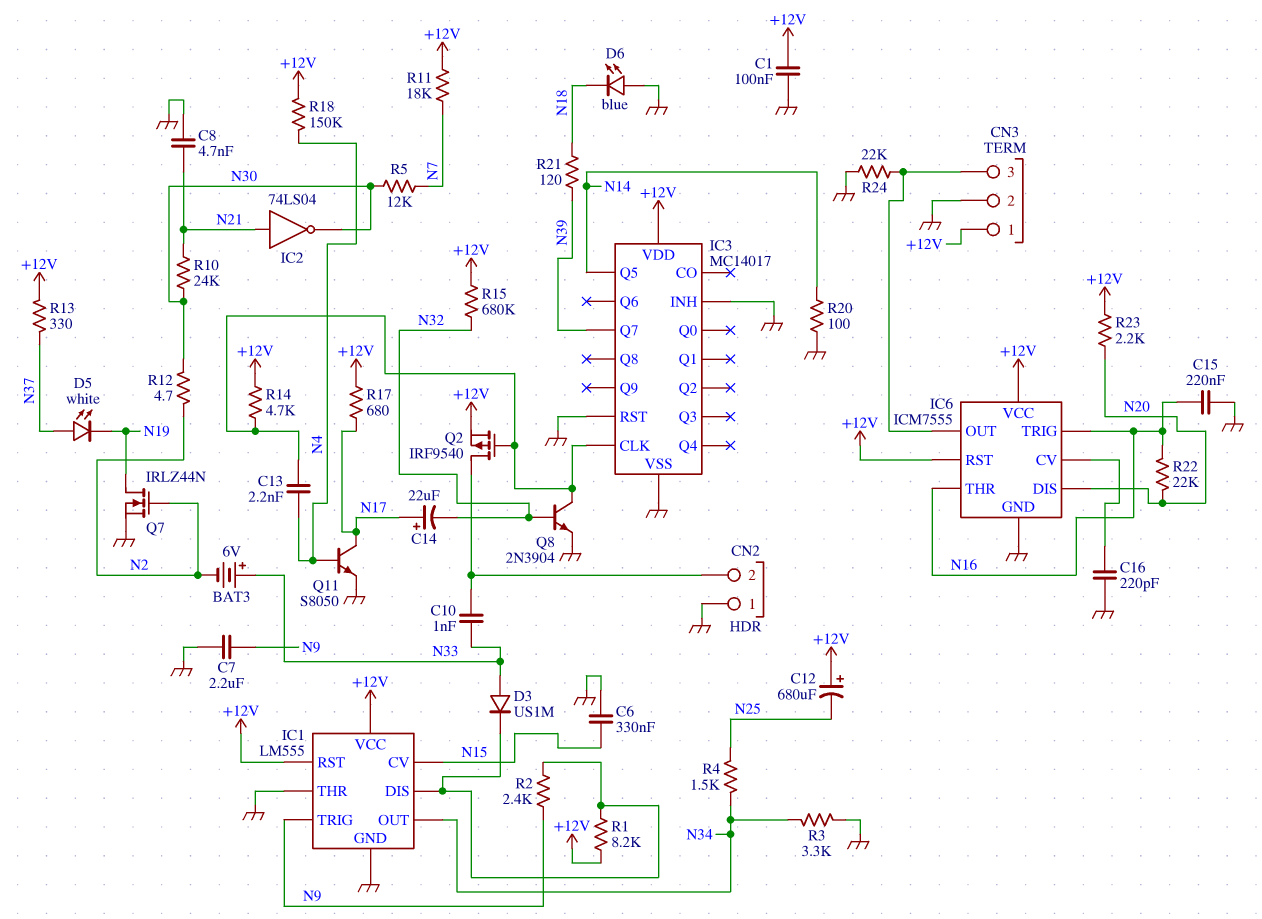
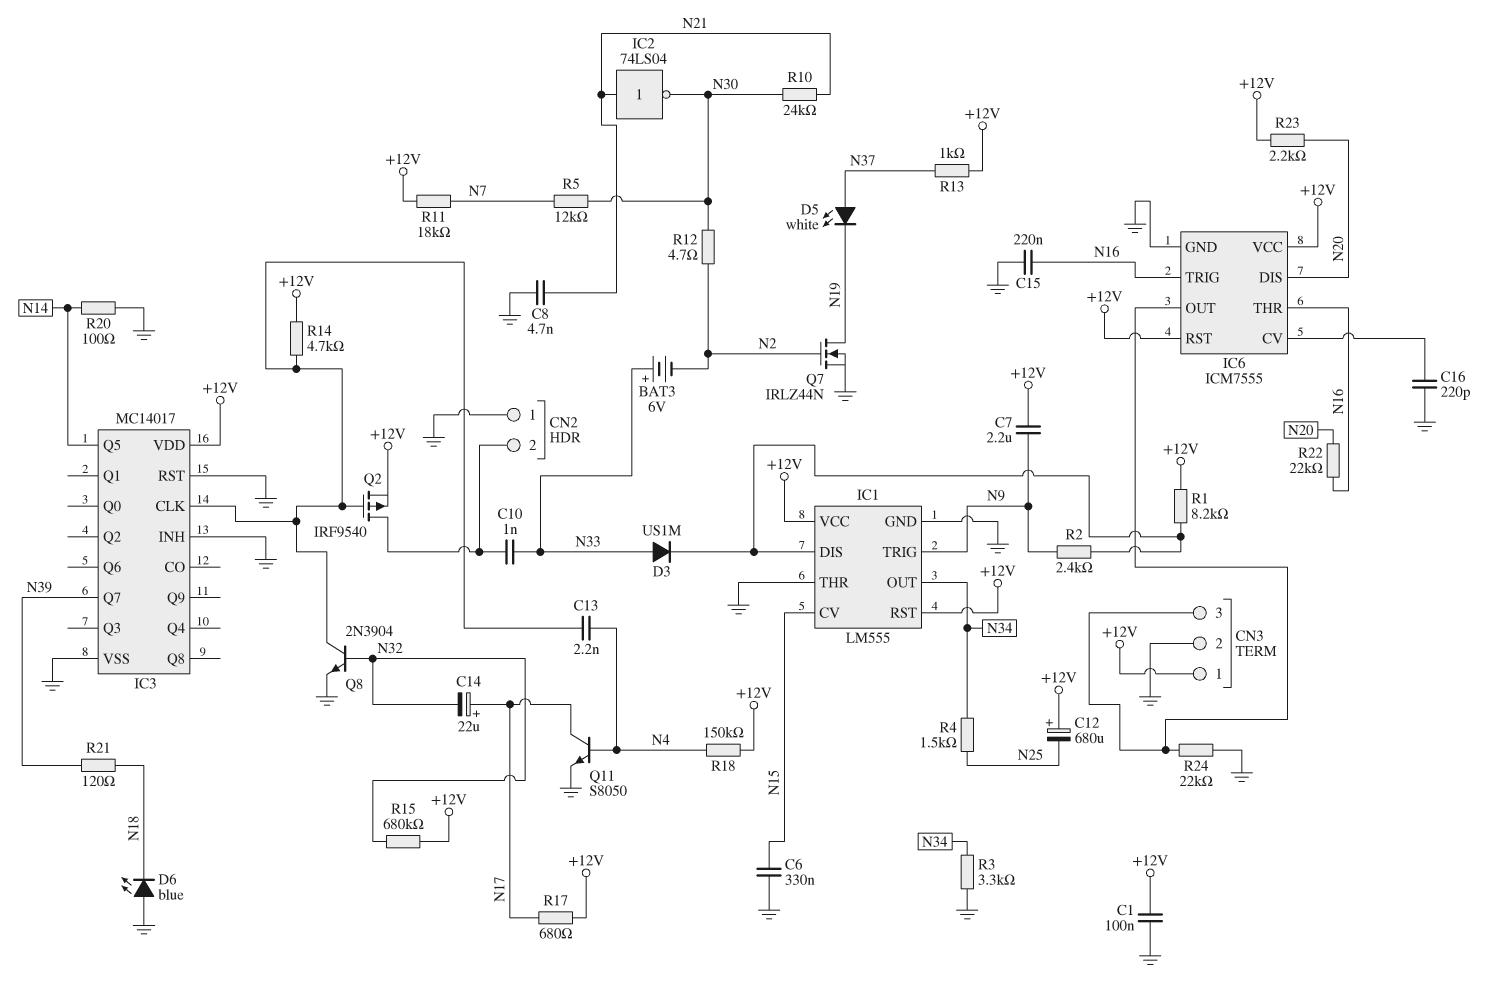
C7: 2.2uF (GND, N9) -> 2.2uF (+12V, N9)
R13: 330 (+12V, N37) -> 1k (+12V, N37)

